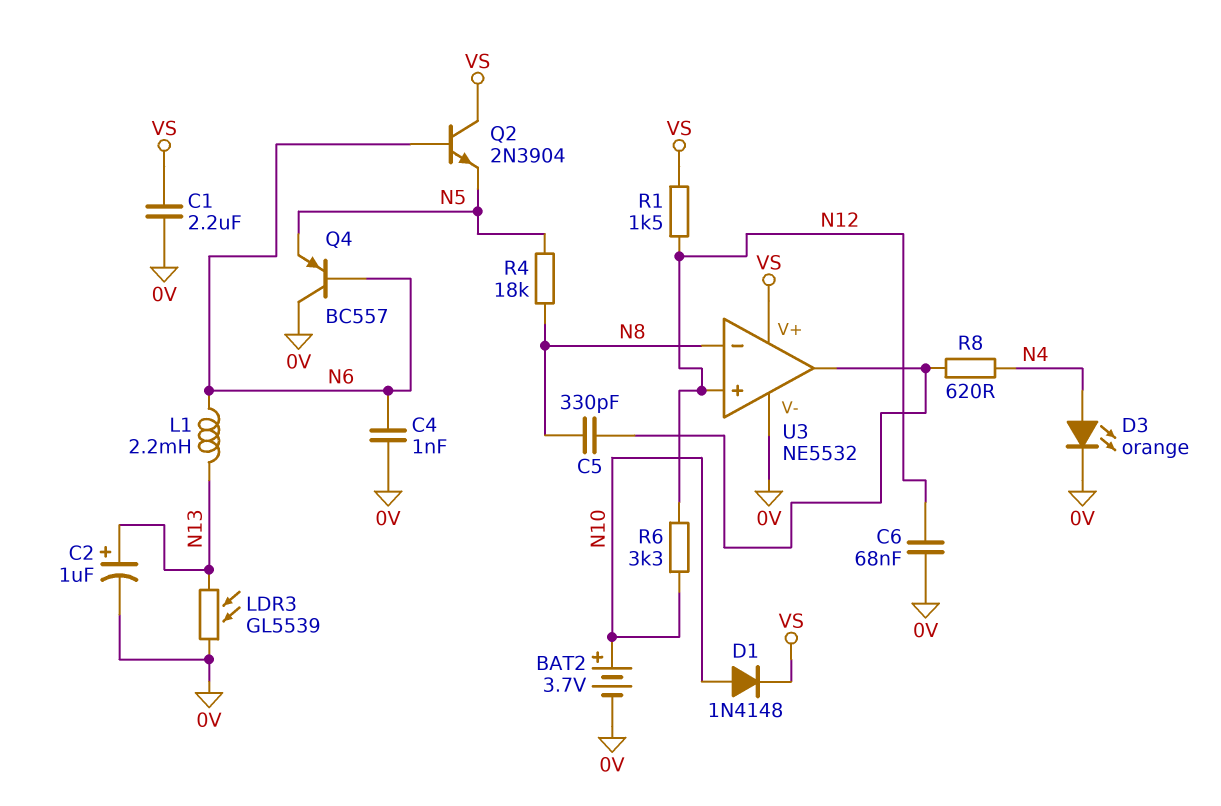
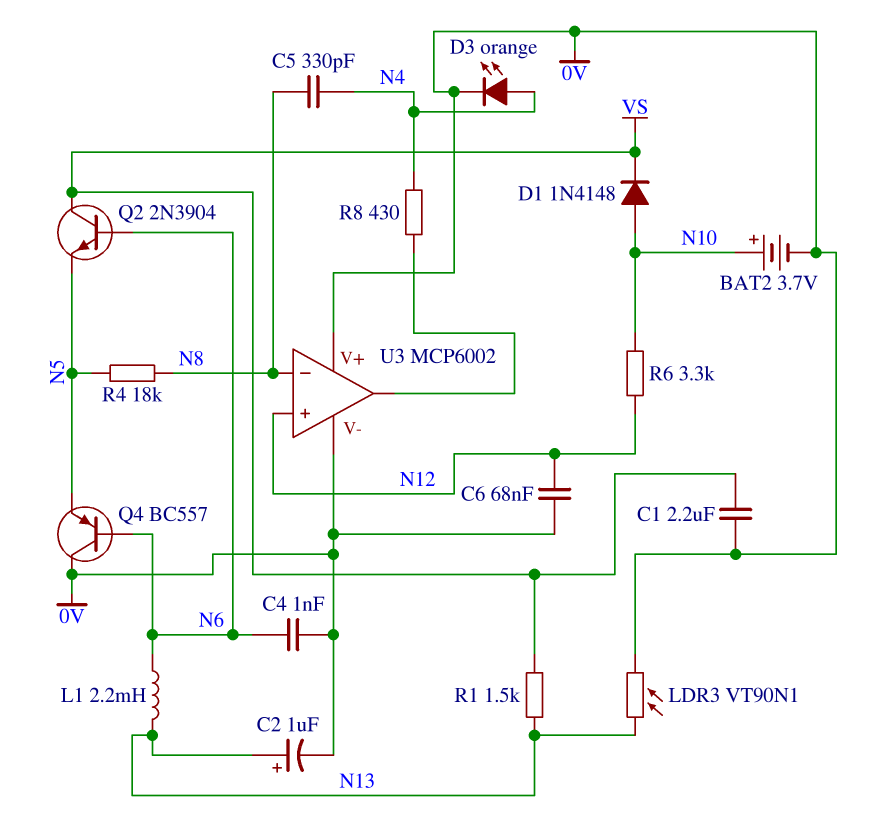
C5: 330pF (N8, U3/out) -> 330pF (N4, N8)
LDR3: GL5539 (0V, N13) -> VT90N1 (0V, N13)
R1: 1.5k (N12, VS) -> 1.5k (N13, VS)
R8: 620 (N4, U3/out) -> 430 (N4, U3/out)
U3: NE5532 -> MCP6002
U3 pin V+: VS -> 0V

